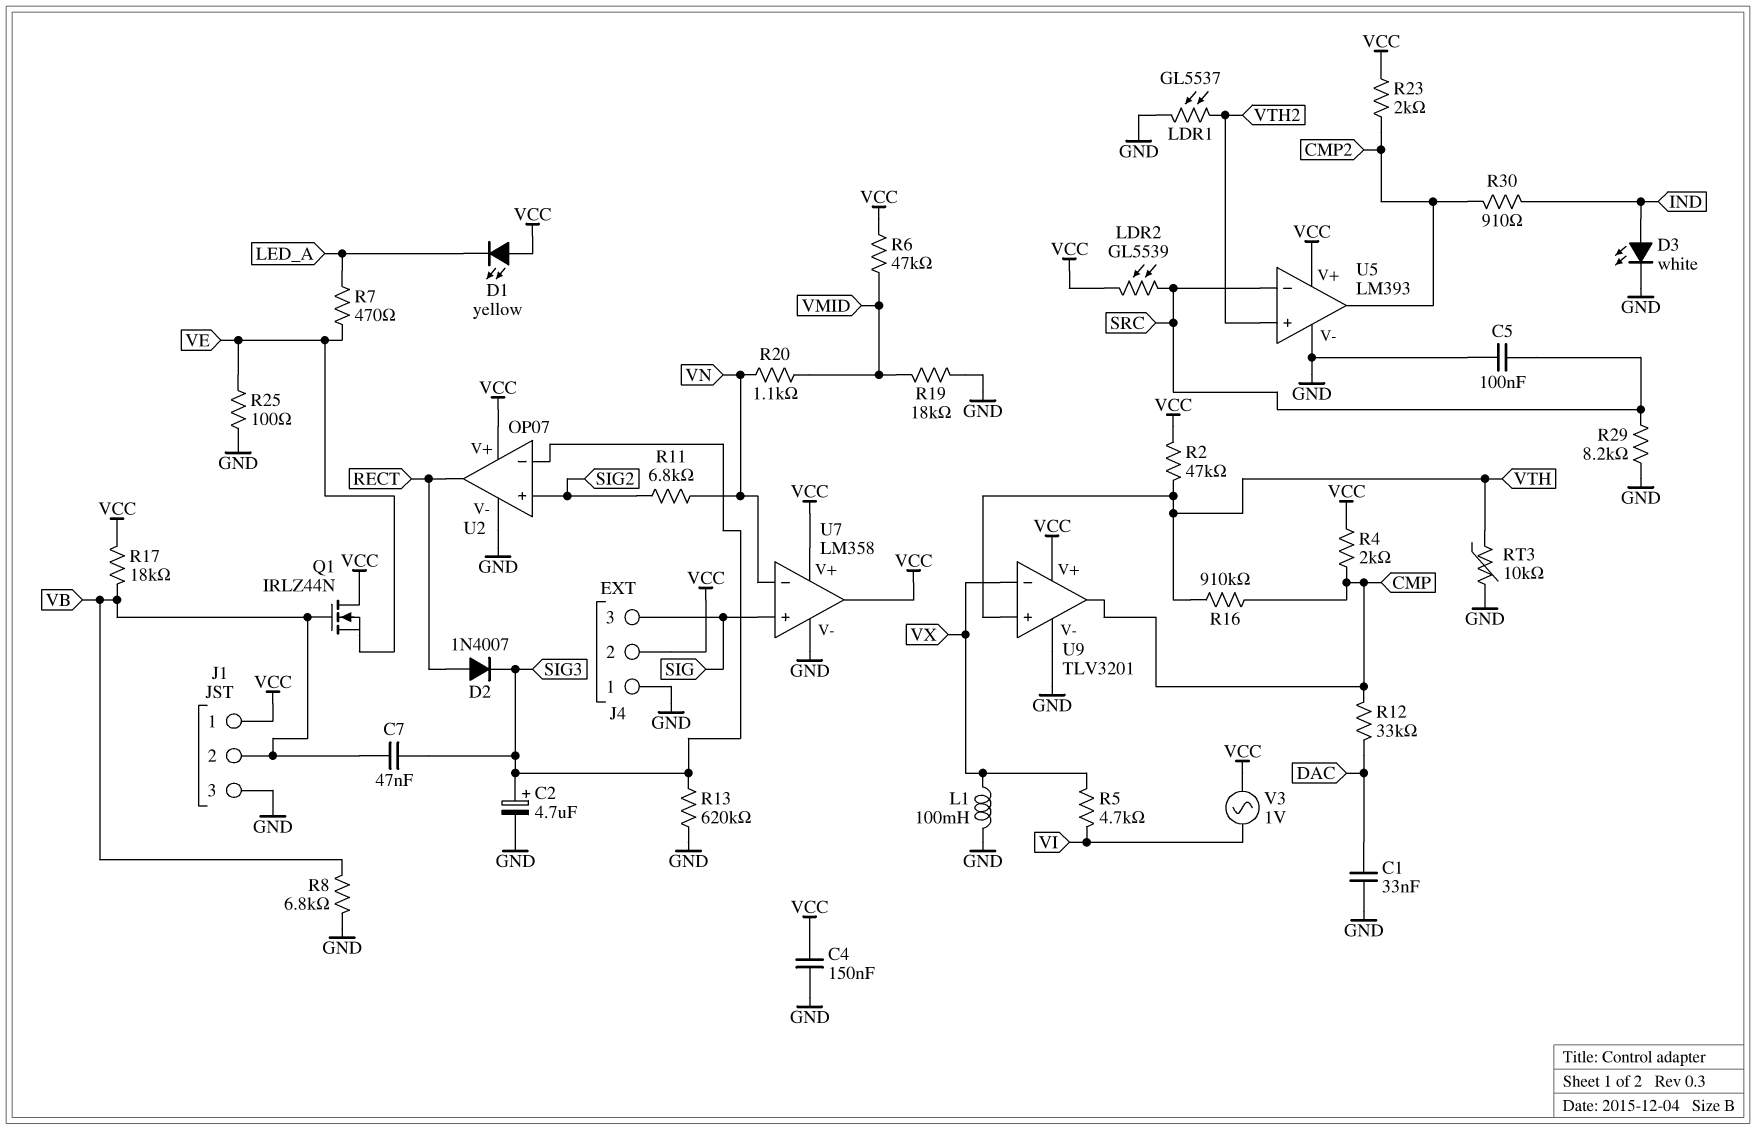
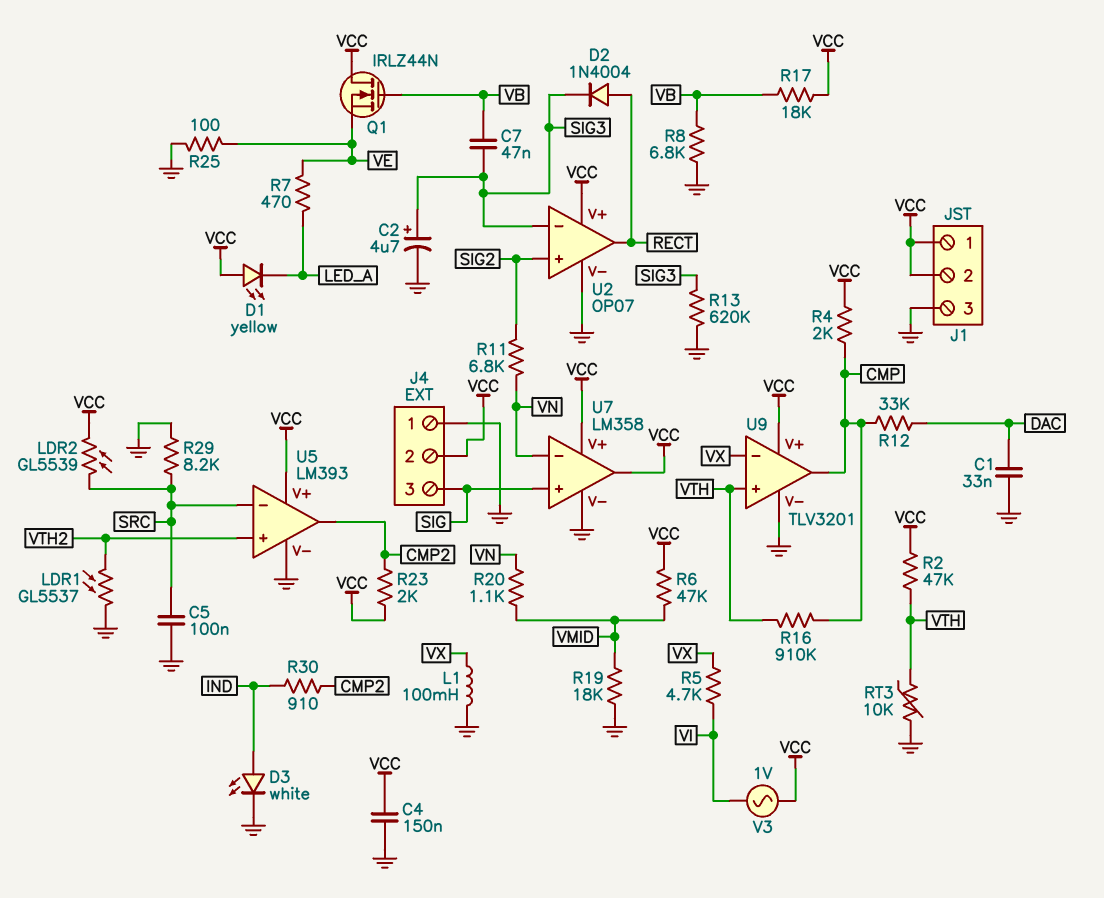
D2: diode 1N4007 (A RECT, K SIG3) -> diode 1N4004 (A RECT, K SIG3)
J1 pin 2: VB -> VCC

